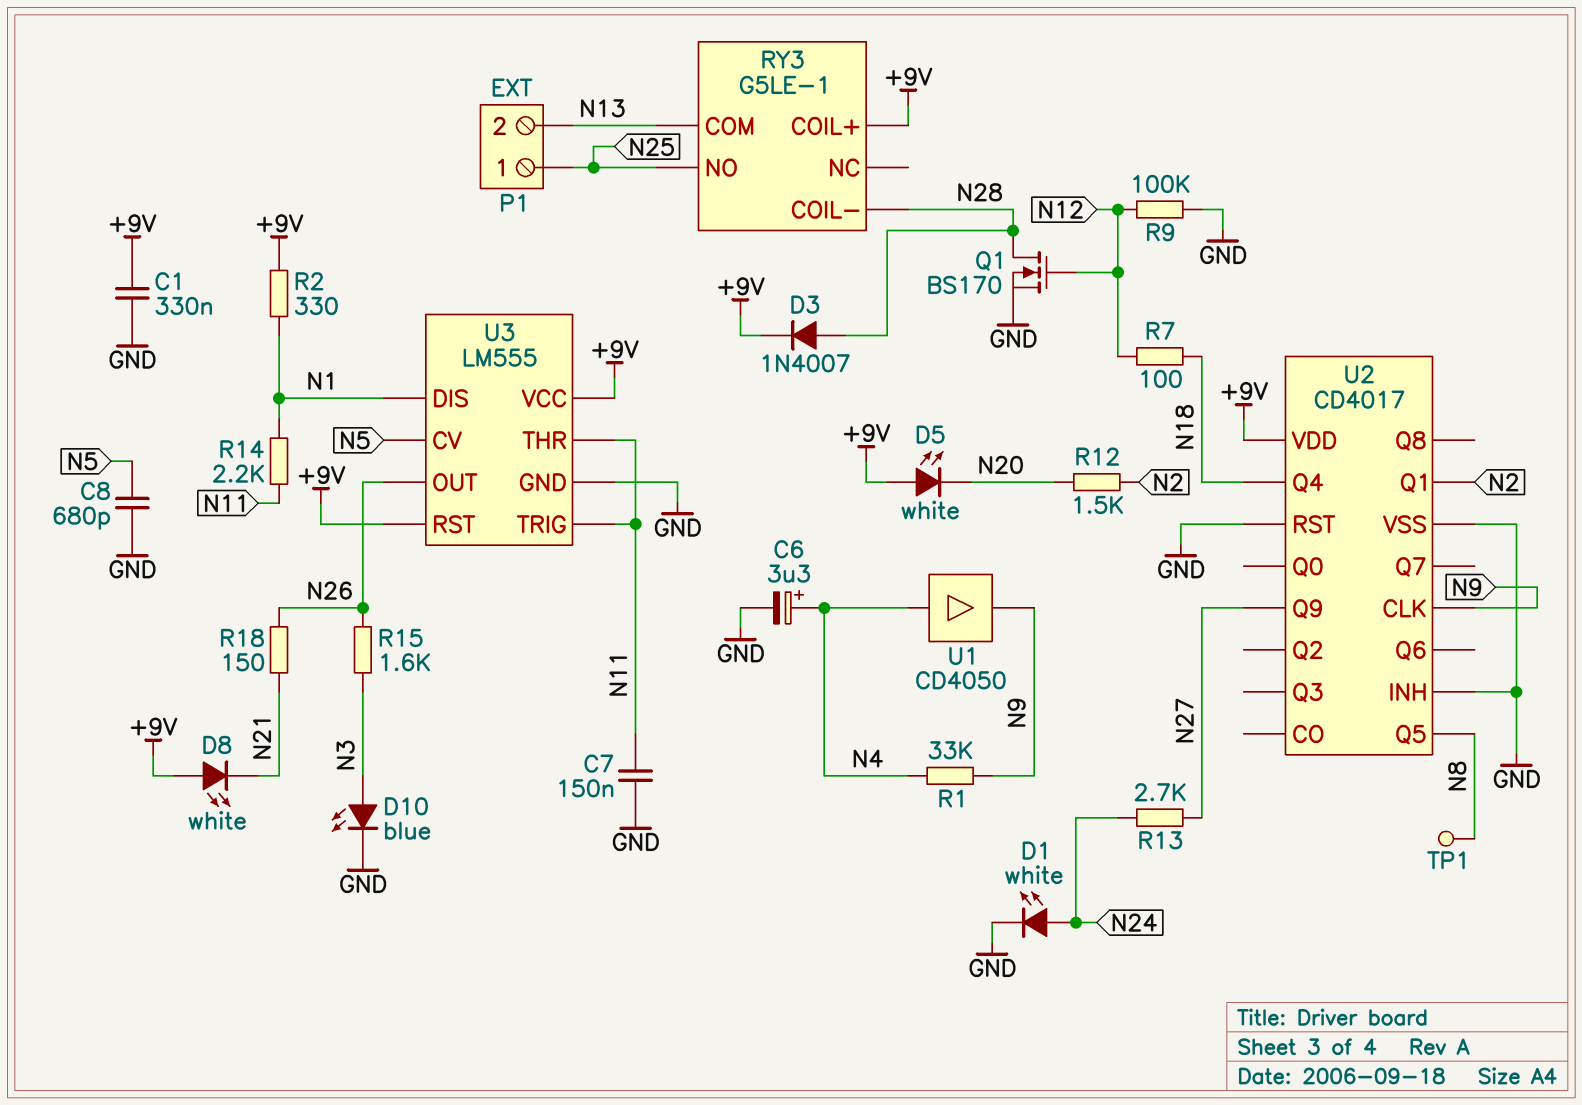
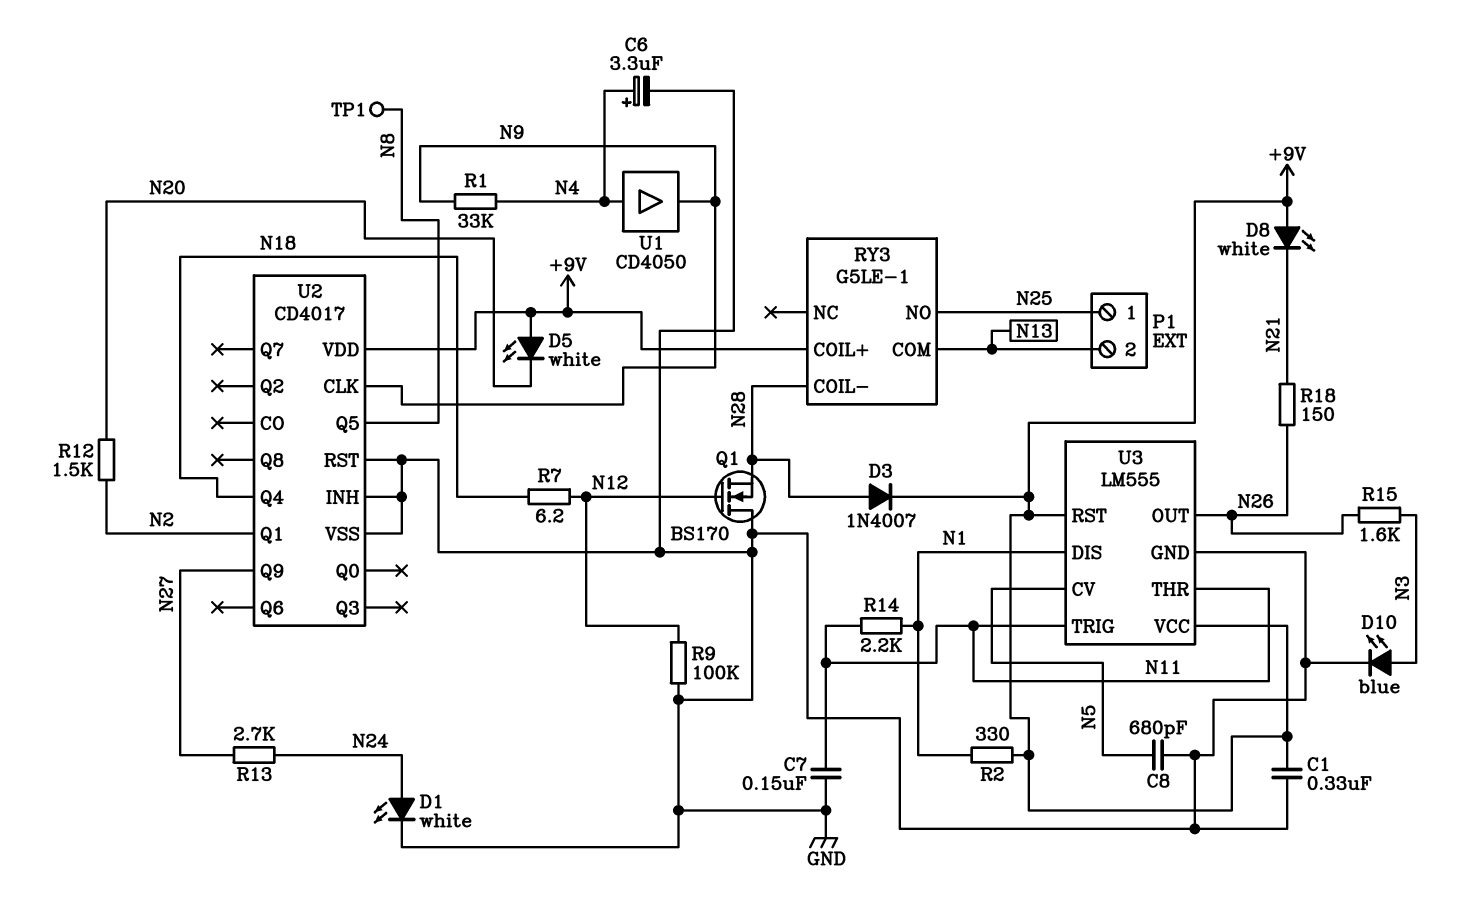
Q1: NMOS BS170 (G N12, D N28, S GND) -> NMOS BS170 (G N12, D GND, S N28)
R7: 100 (N12, N18) -> 6.2 (N12, N18)

